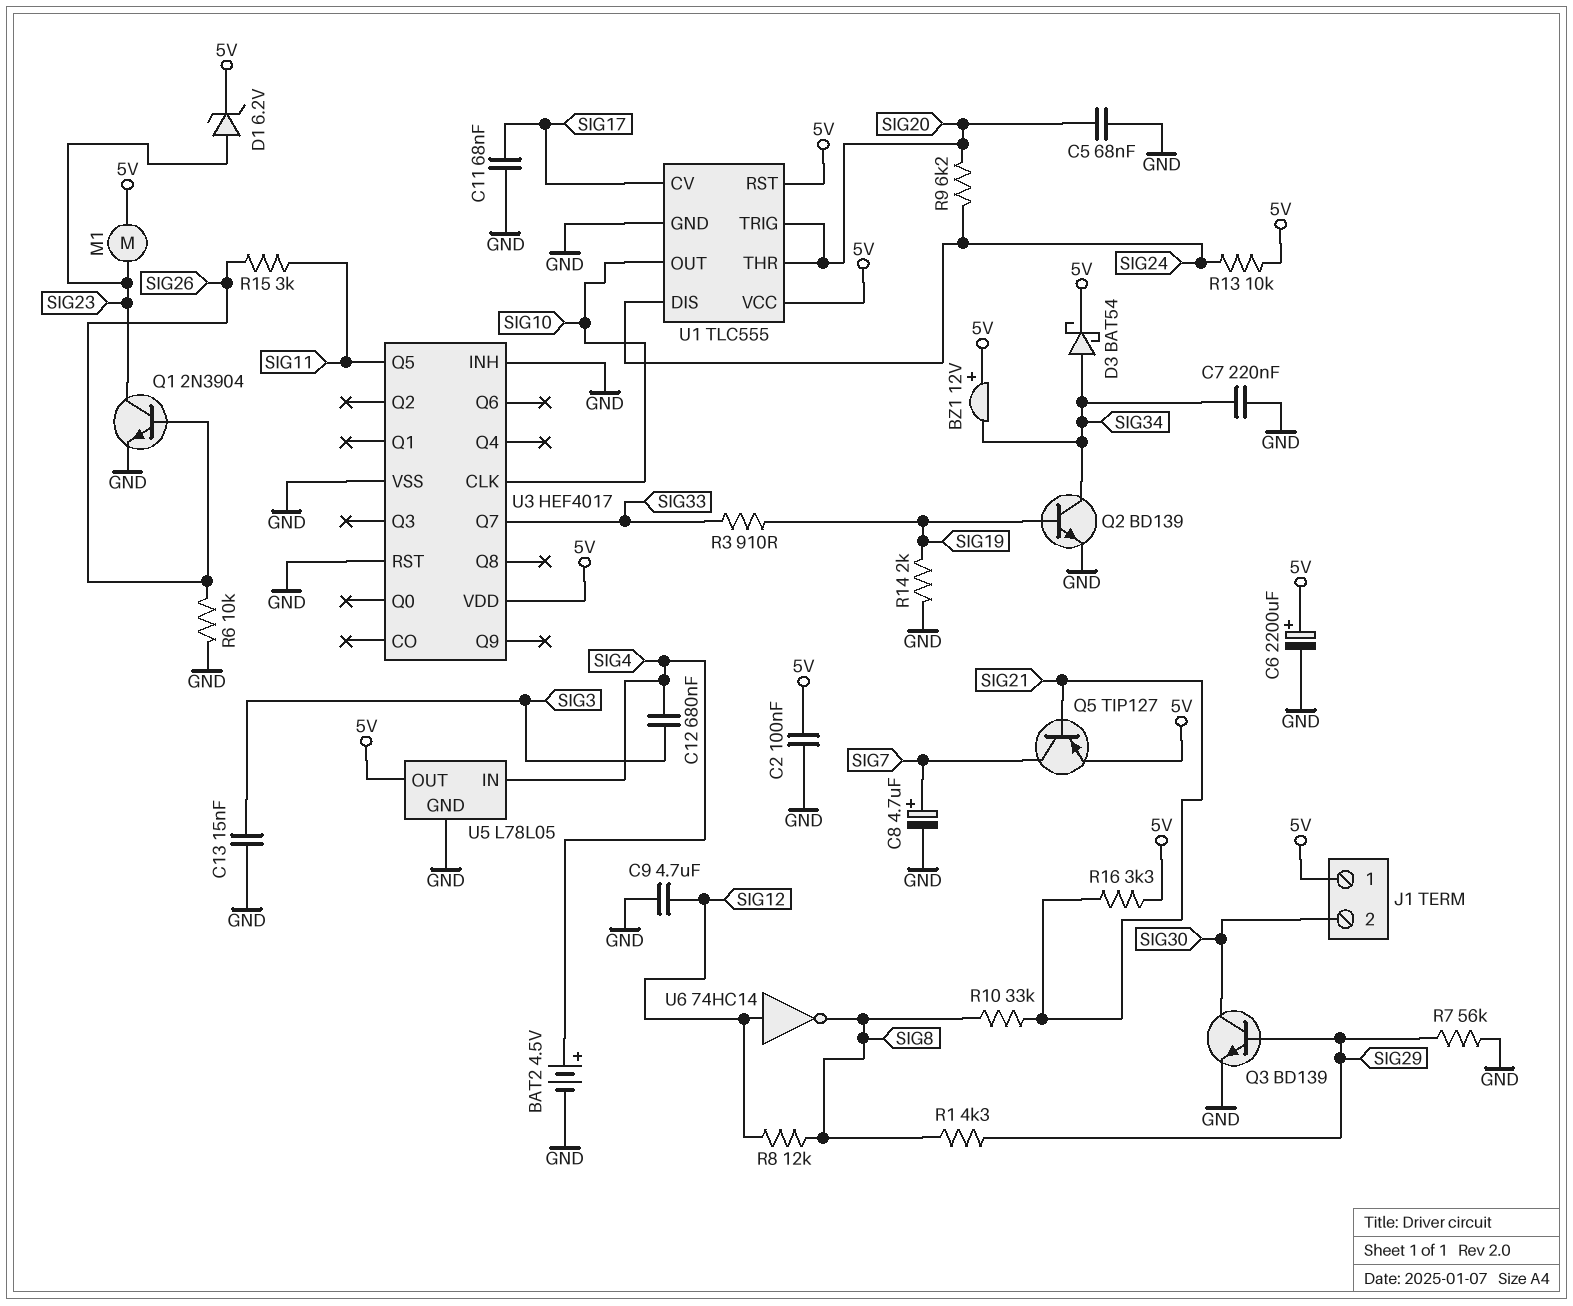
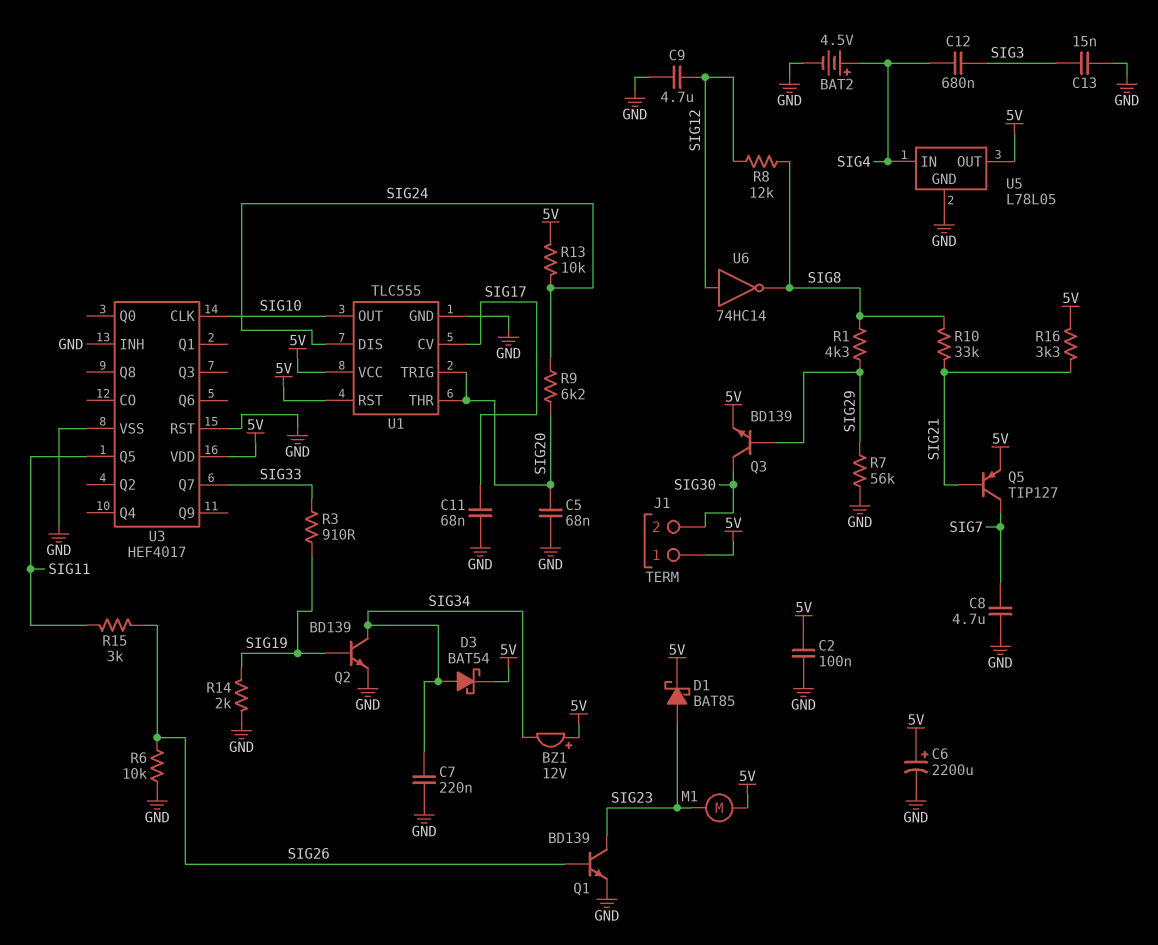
C8: 4.7uF (plus SIG7, minus GND) -> 4.7uF (GND, SIG7)
D1: zener 6.2V (A SIG23, K 5V) -> schottky BAT85 (A SIG23, K 5V)
Q1: NPN 2N3904 (B SIG26, C SIG23, E GND) -> NPN BD139 (B SIG26, C SIG23, E GND)
Q3: NPN BD139 (B SIG29, C SIG30, E GND) -> NPN BD139 (B SIG29, C SIG30, E 5V)

